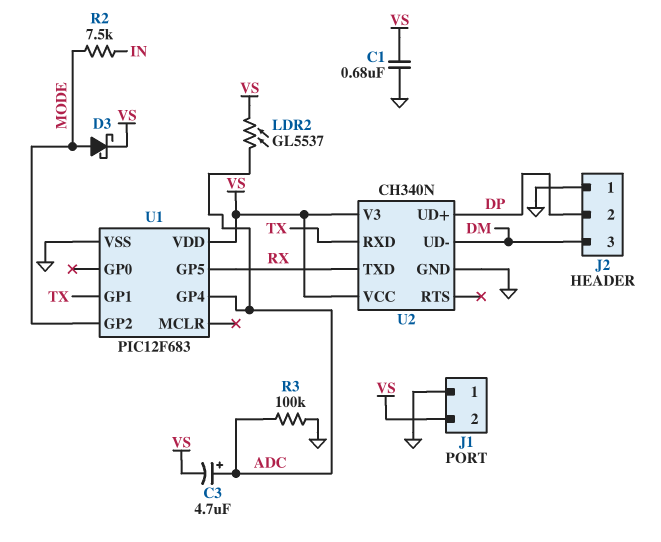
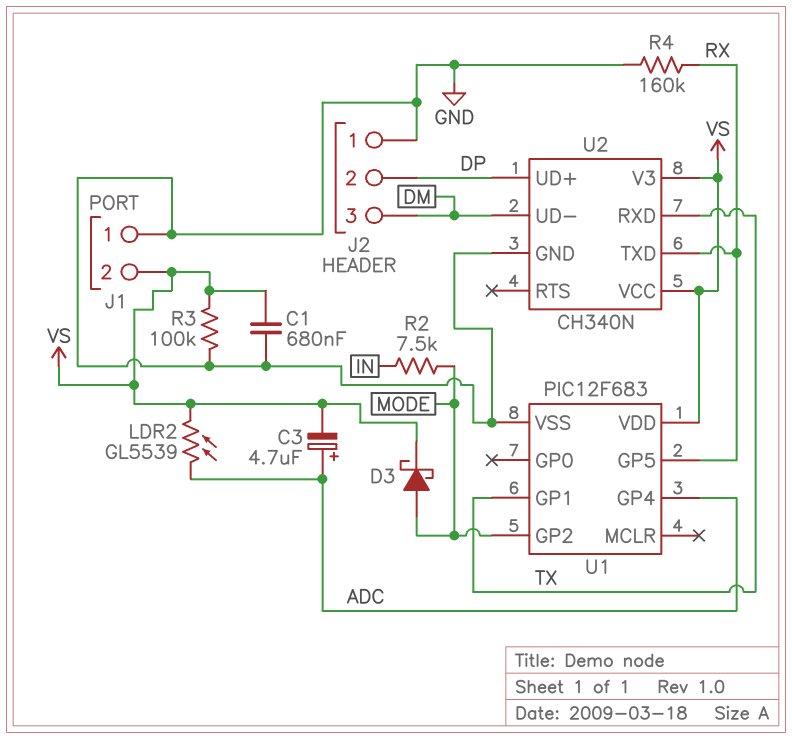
LDR2: GL5537 (ADC, VS) -> GL5539 (ADC, VS)
R3: 100k (ADC, GND) -> 100k (GND, VS)
R4: none -> 160k (GND, RX)

